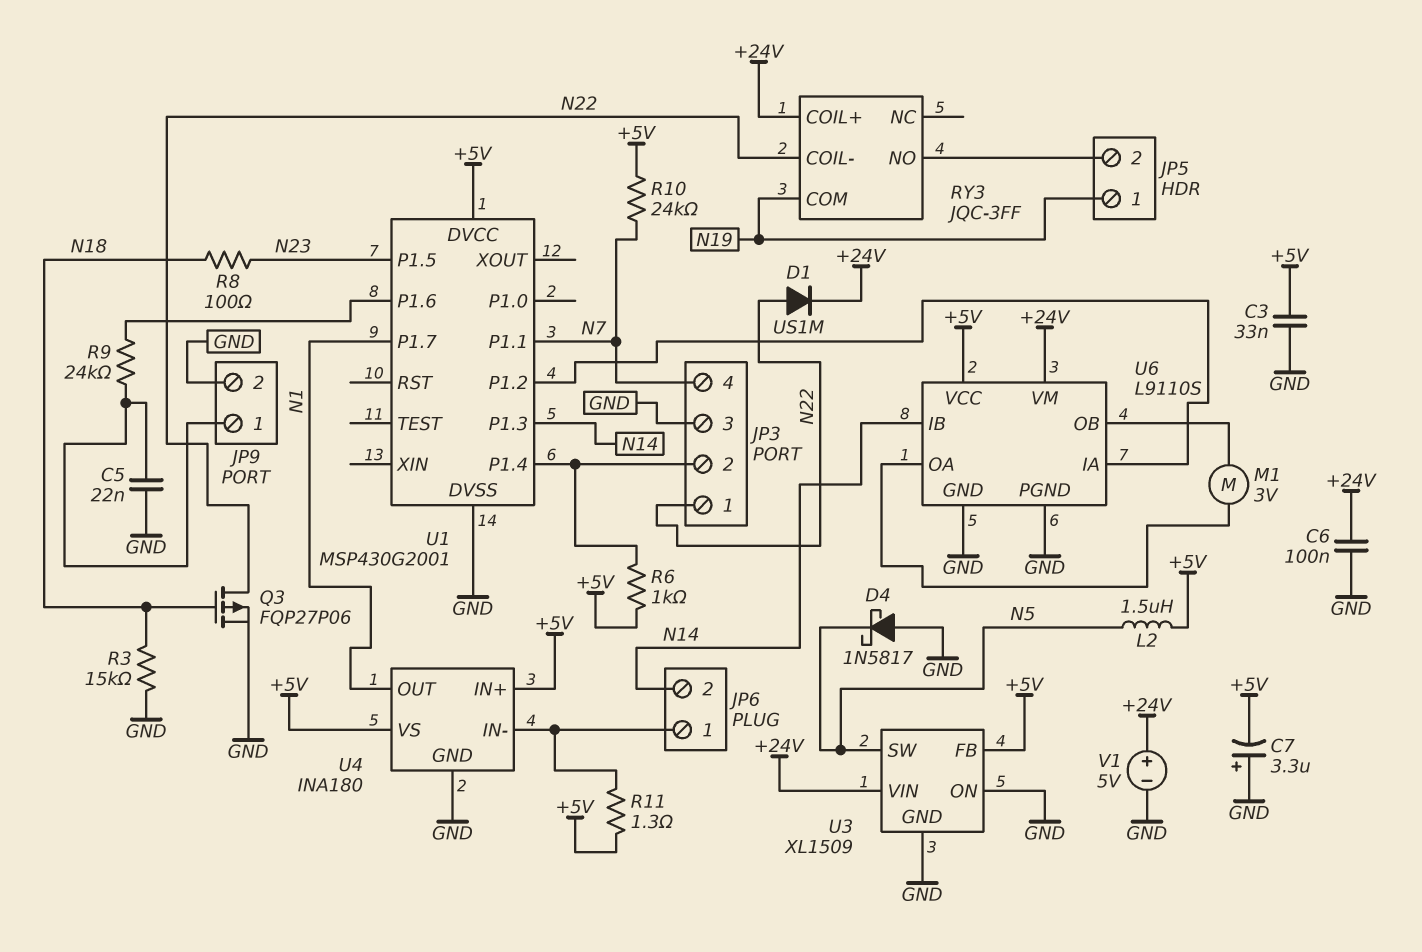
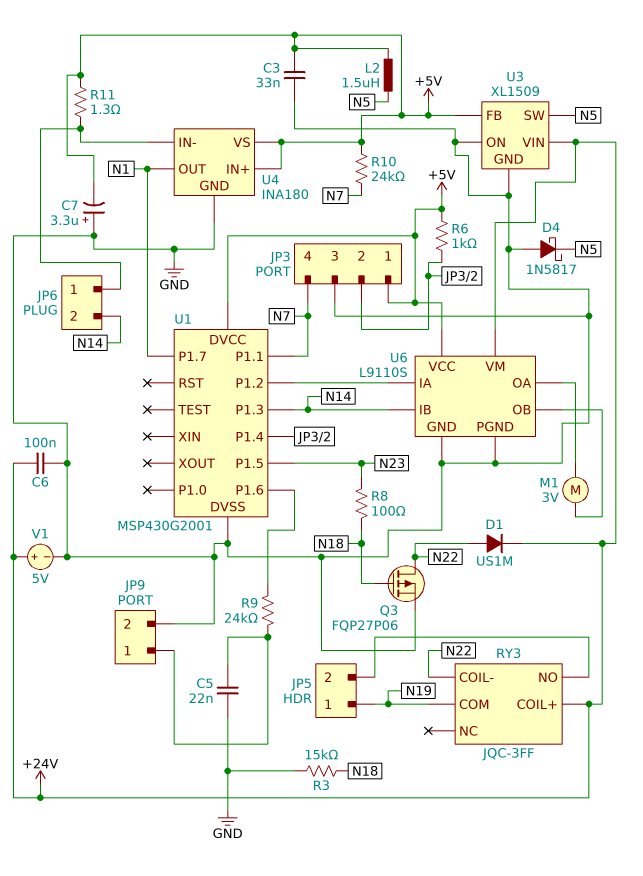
JP3 pin 1: N22 -> +5V

